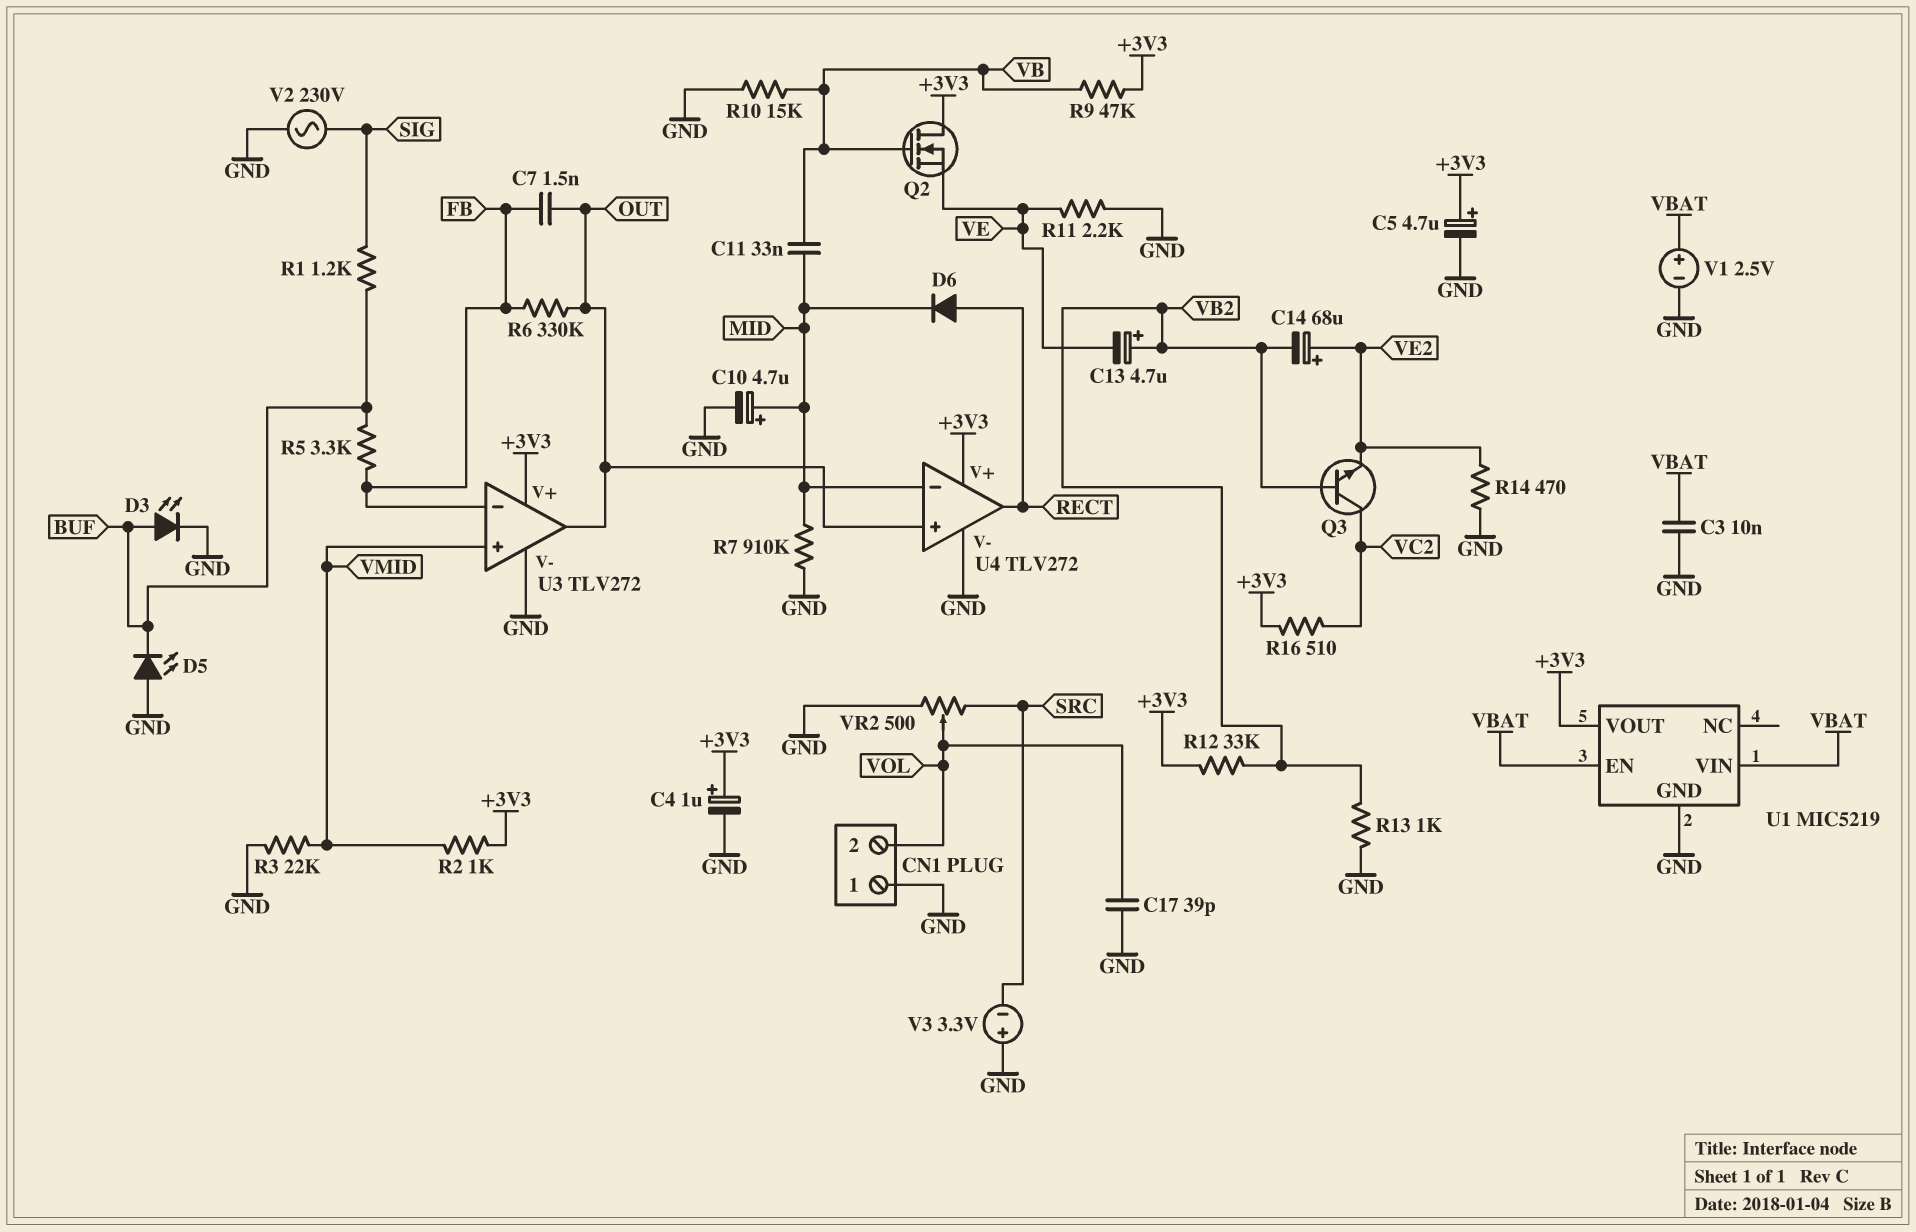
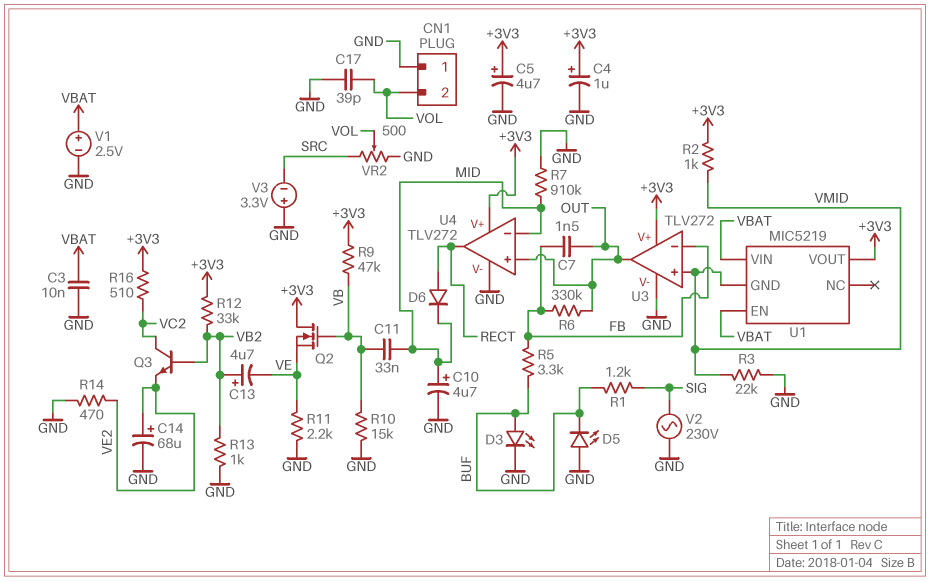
C14: 68uF (plus VE2, minus VB2) -> 68uF (plus VE2, minus GND)
U1 pin GND: GND -> VMID

